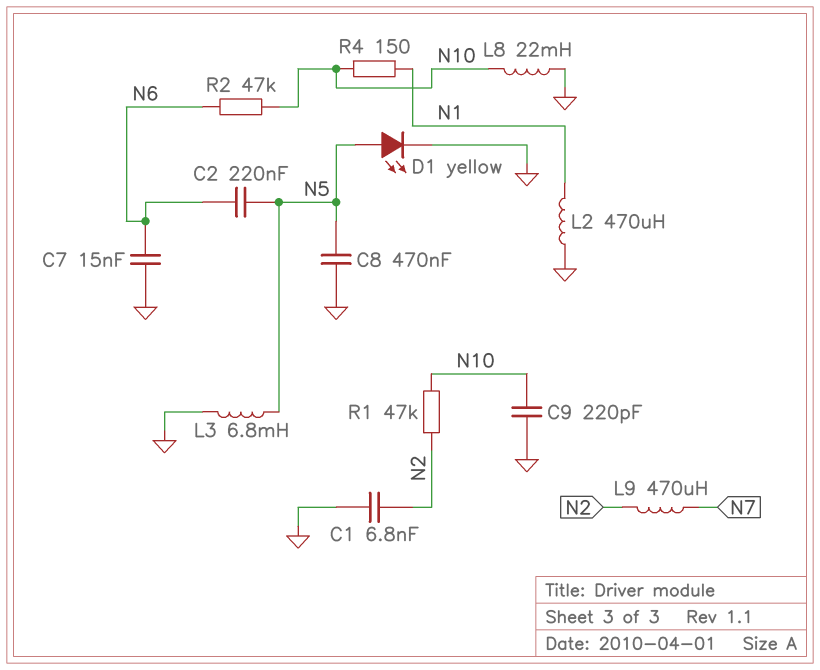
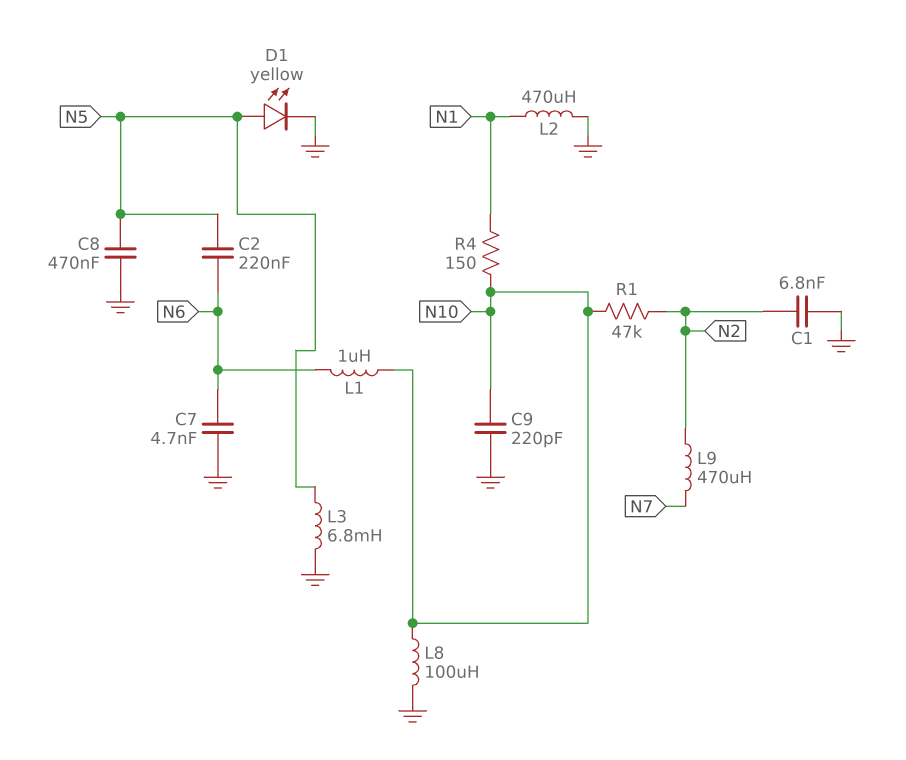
C7: 15nF (GND, N6) -> 4.7nF (GND, N6)
L1: none -> 1uH (N6, N10)
L8: 22mH (GND, N10) -> 100uH (GND, N10)
R2: 47k (N6, N10) -> none

